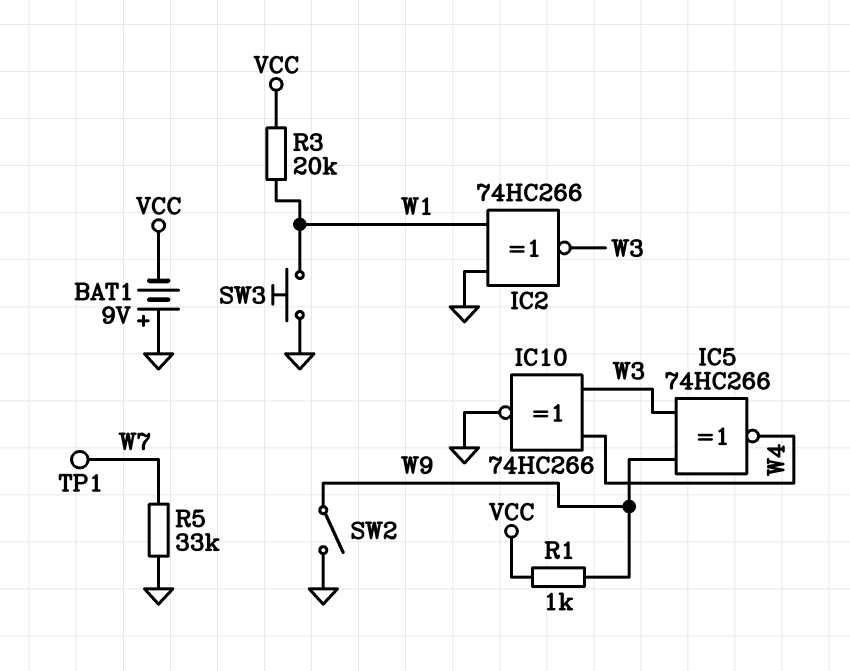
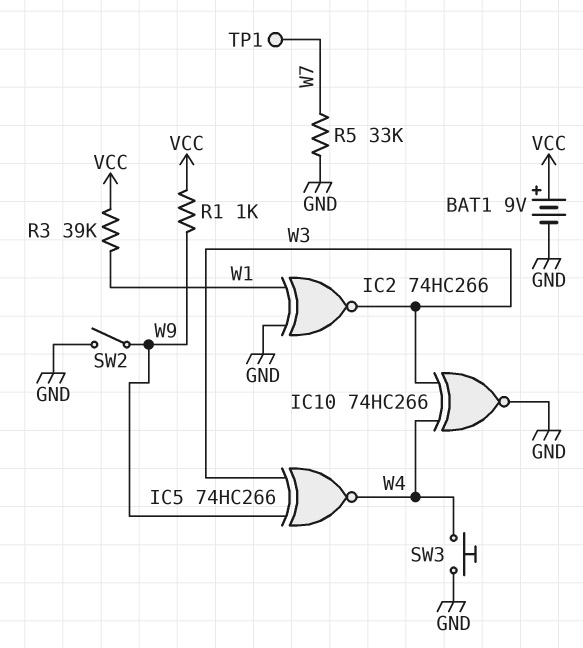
BAT1: 9V (plus GND, minus VCC) -> 9V (plus VCC, minus GND)
R3: 20k (VCC, W1) -> 39k (VCC, W1)
SW3: button (GND, W1) -> button (GND, W4)

